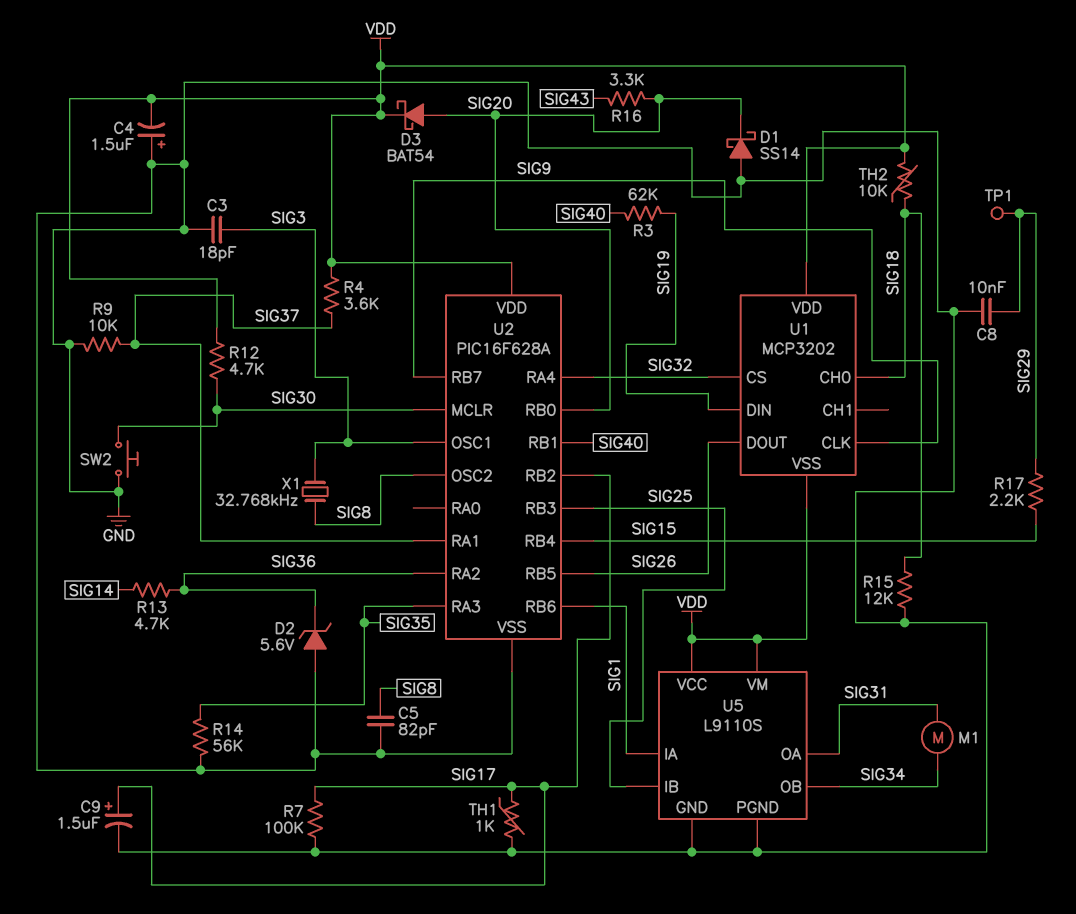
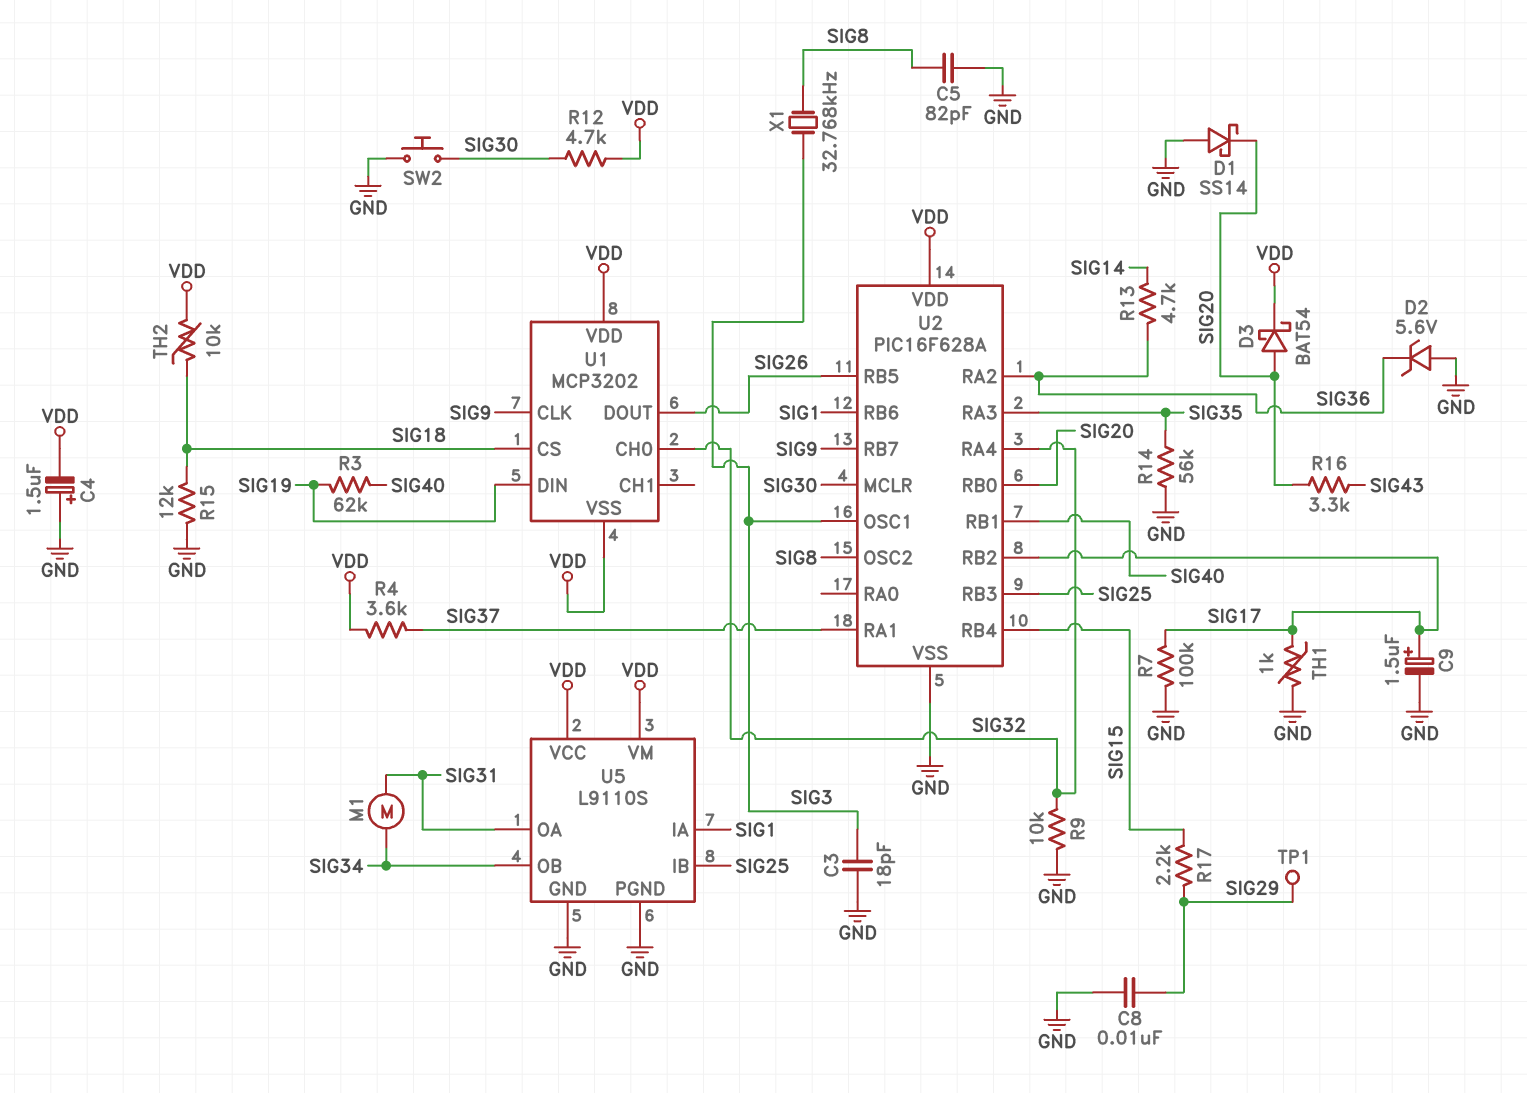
R9: 10k (GND, SIG37) -> 10k (GND, SIG32)
U1 pin CH0: SIG18 -> SIG32
U1 pin CS: SIG32 -> SIG18

